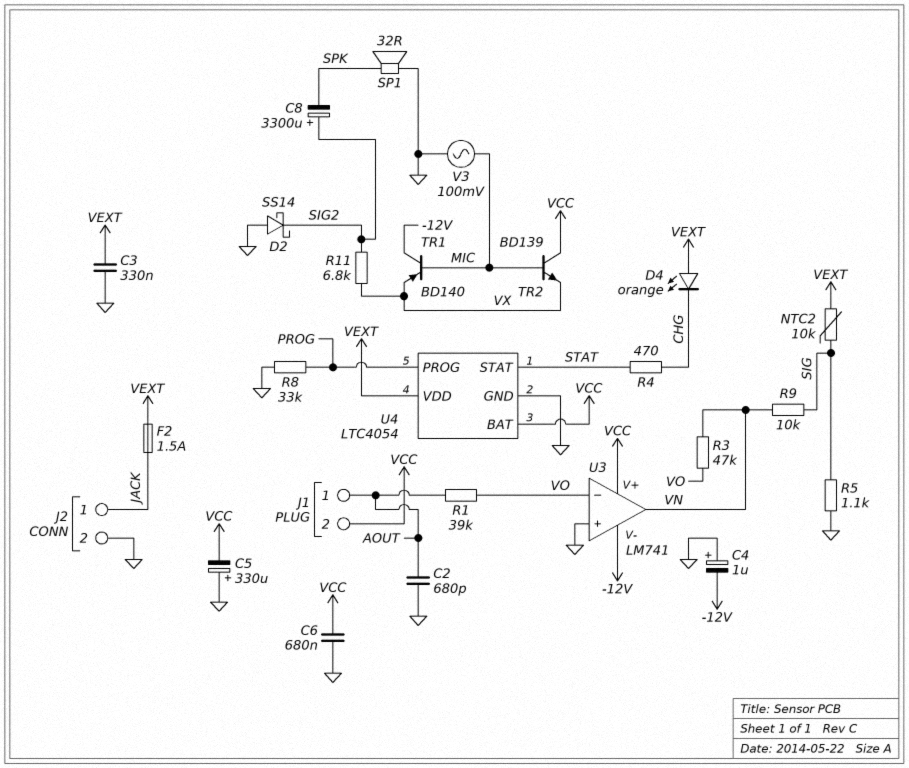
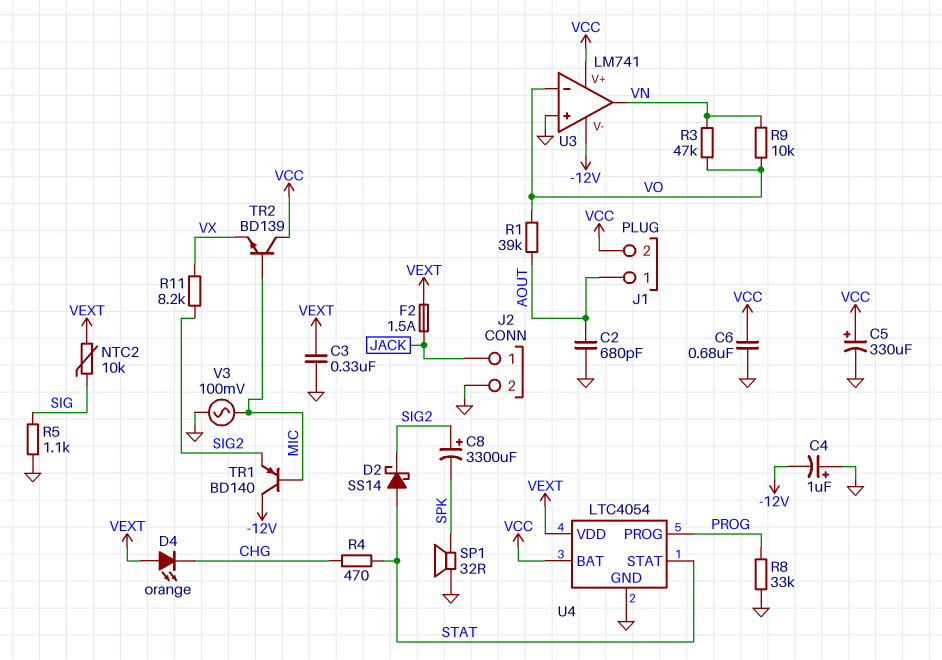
C5: 330uF (plus GND, minus VCC) -> 330uF (plus VCC, minus GND)
D2: schottky SS14 (A GND, K SIG2) -> schottky SS14 (A STAT, K SIG2)
R9: 10k (SIG, VN) -> 10k (VN, VO)
R11: 6.8k (SIG2, VX) -> 8.2k (SIG2, VX)
TR1: PNP BD140 (B MIC, C -12V, E VX) -> PNP BD140 (B MIC, C -12V, E SIG2)

